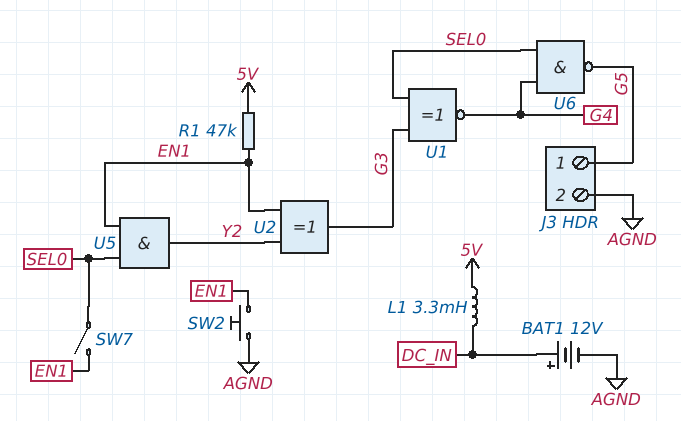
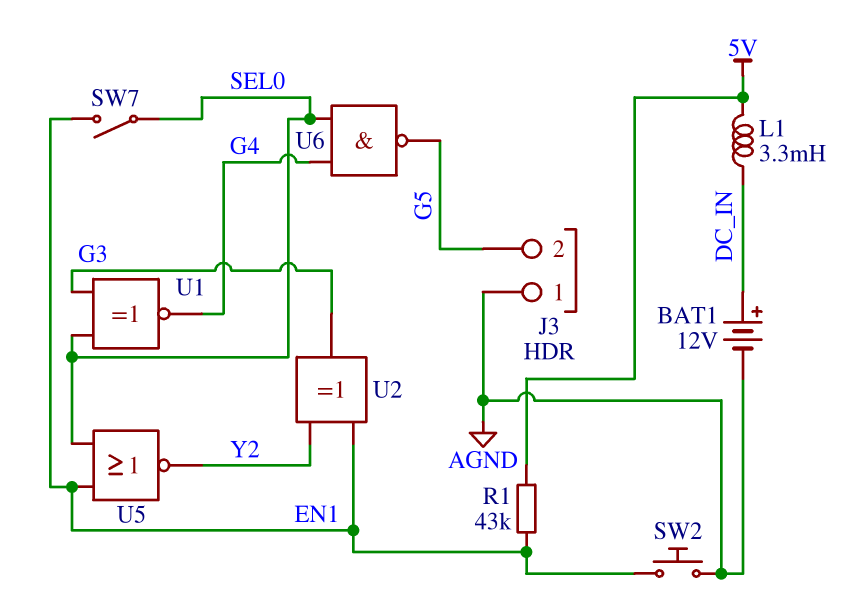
J3 pin 1: G5 -> AGND
J3 pin 2: AGND -> G5
R1: 47k (5V, EN1) -> 43k (5V, EN1)
U5: AND (in EN1, in SEL0, out Y2) -> NOR (in EN1, in SEL0, out Y2)

